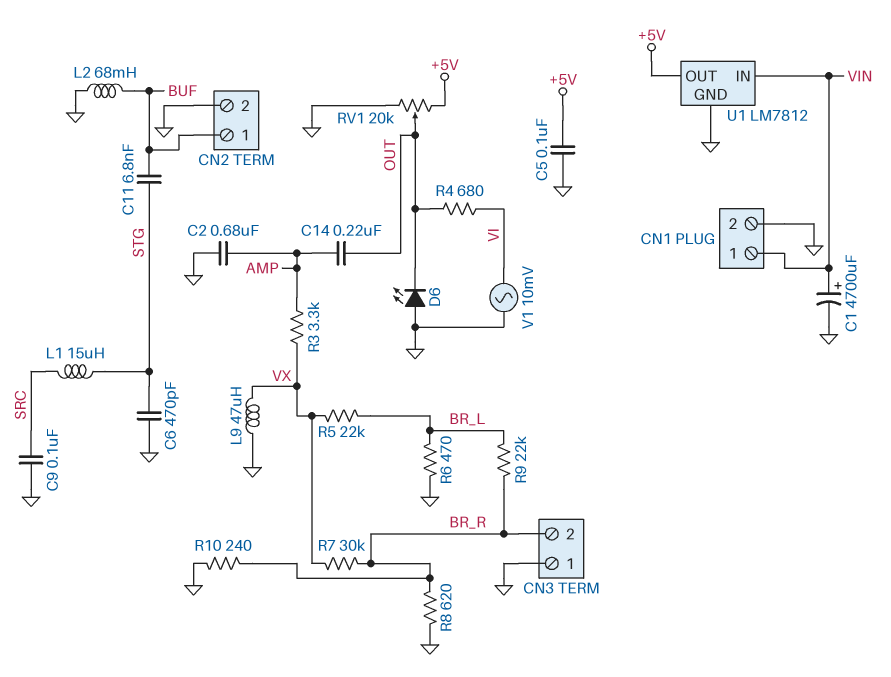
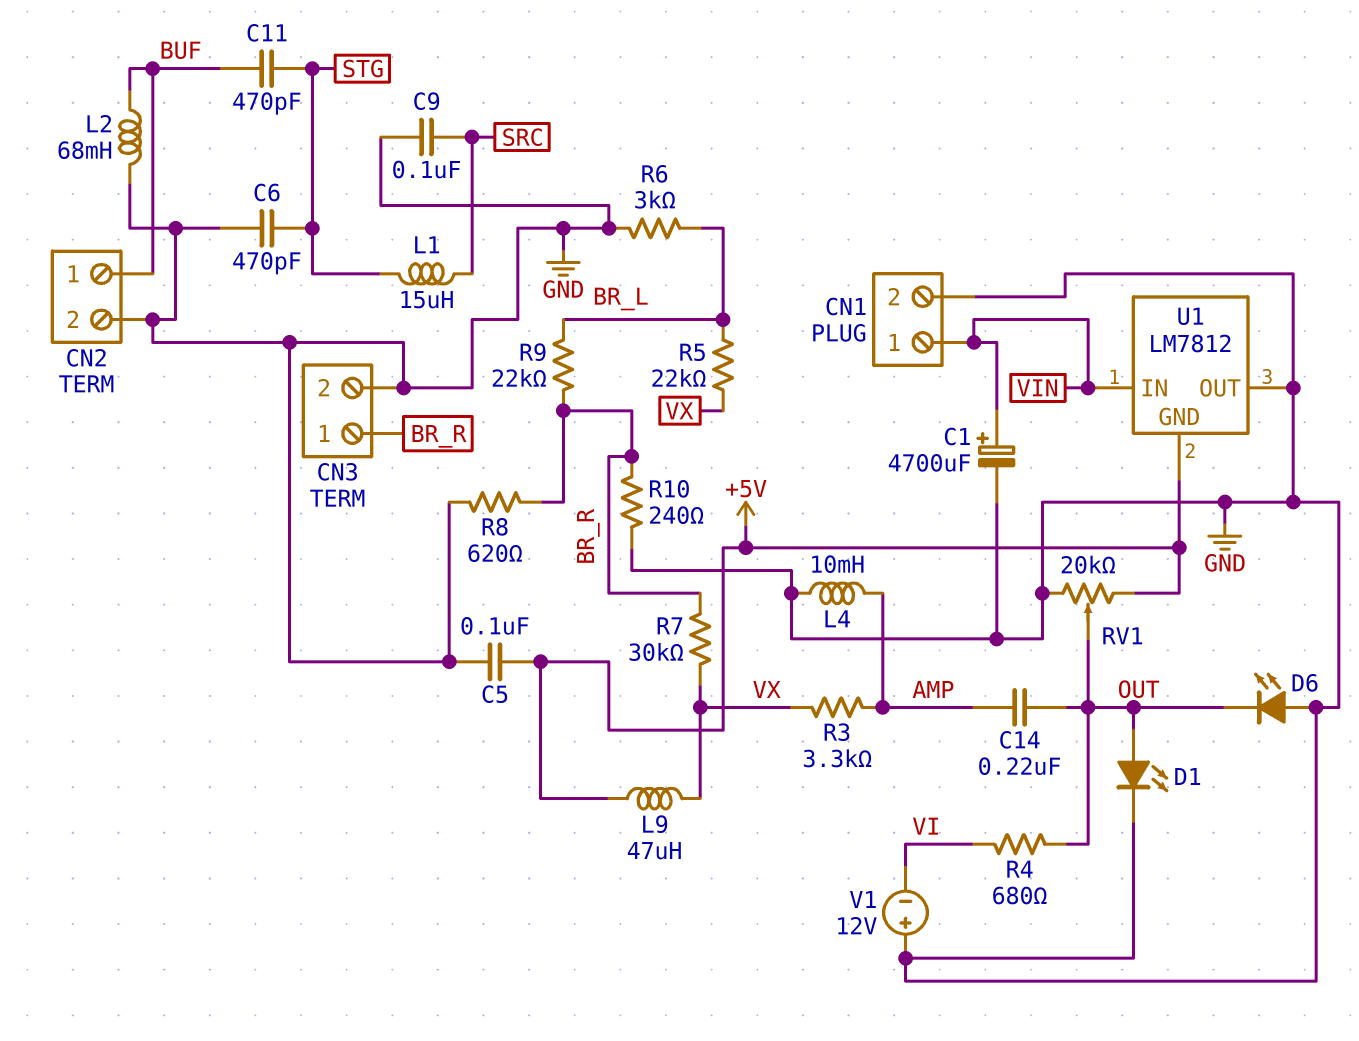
C2: 680nF (AMP, GND) -> none
C11: 6.8nF (BUF, STG) -> 470pF (BUF, STG)
CN3 pin 1: GND -> BR_R
CN3 pin 2: BR_R -> GND
D1: none -> LED (A OUT, K GND)
L4: none -> 10mH (AMP, GND)
L9: 47uH (GND, VX) -> 47uH (+5V, VX)
R6: 470 (BR_L, GND) -> 3k (BR_L, GND)
U1 pin GND: GND -> +5V
U1 pin OUT: +5V -> GND
V1: AC 10mV (GND, VI) -> 12V (plus GND, minus VI)

